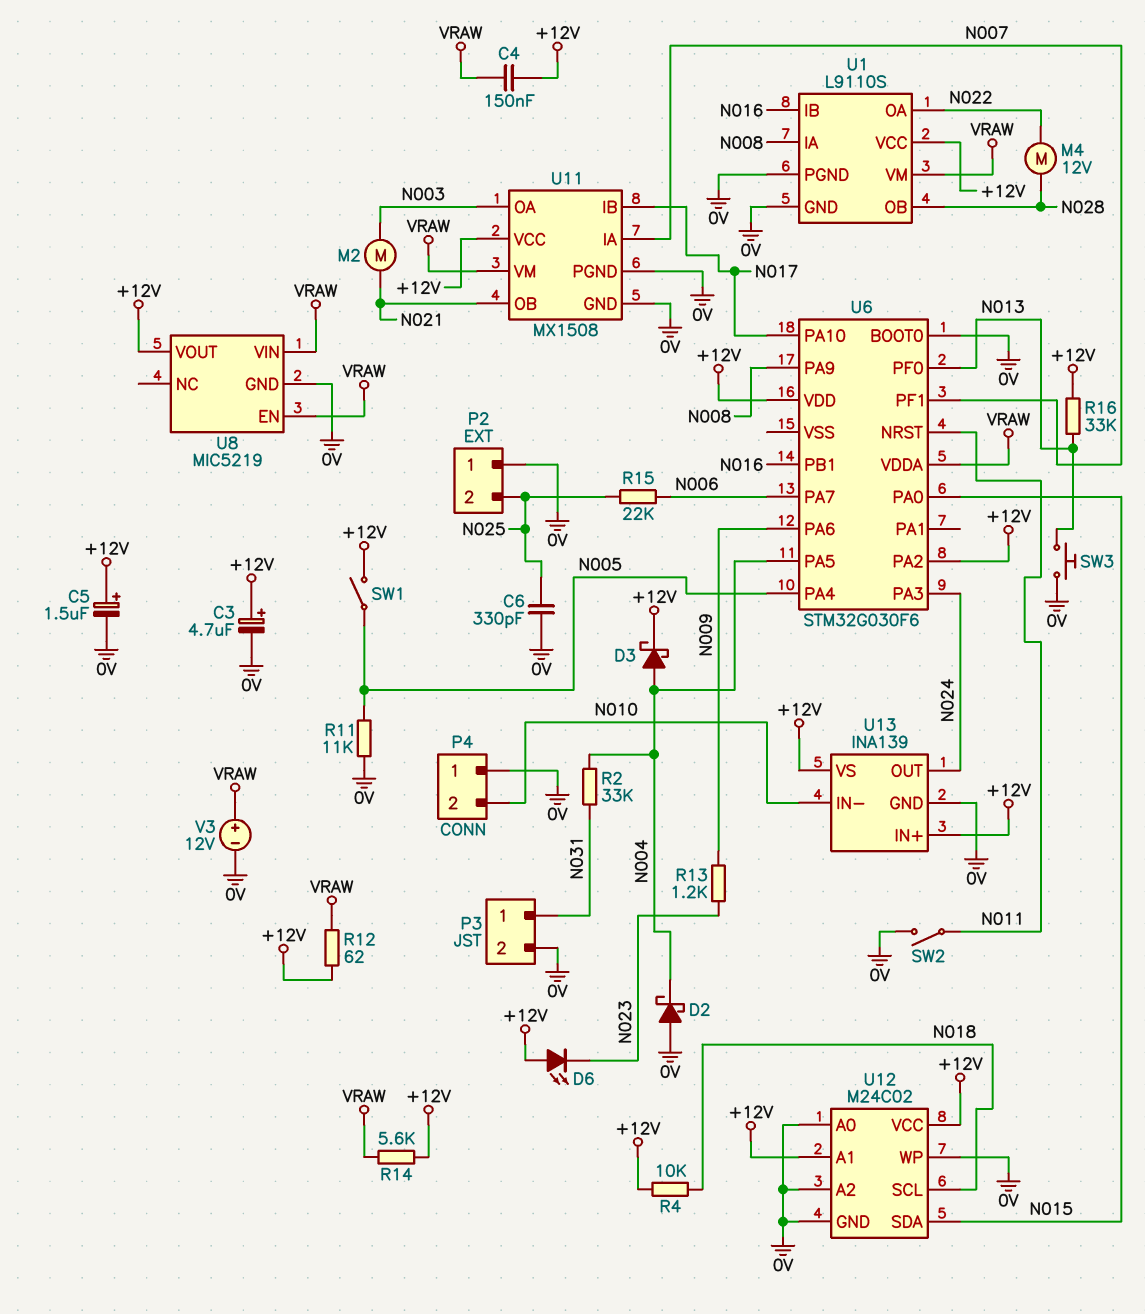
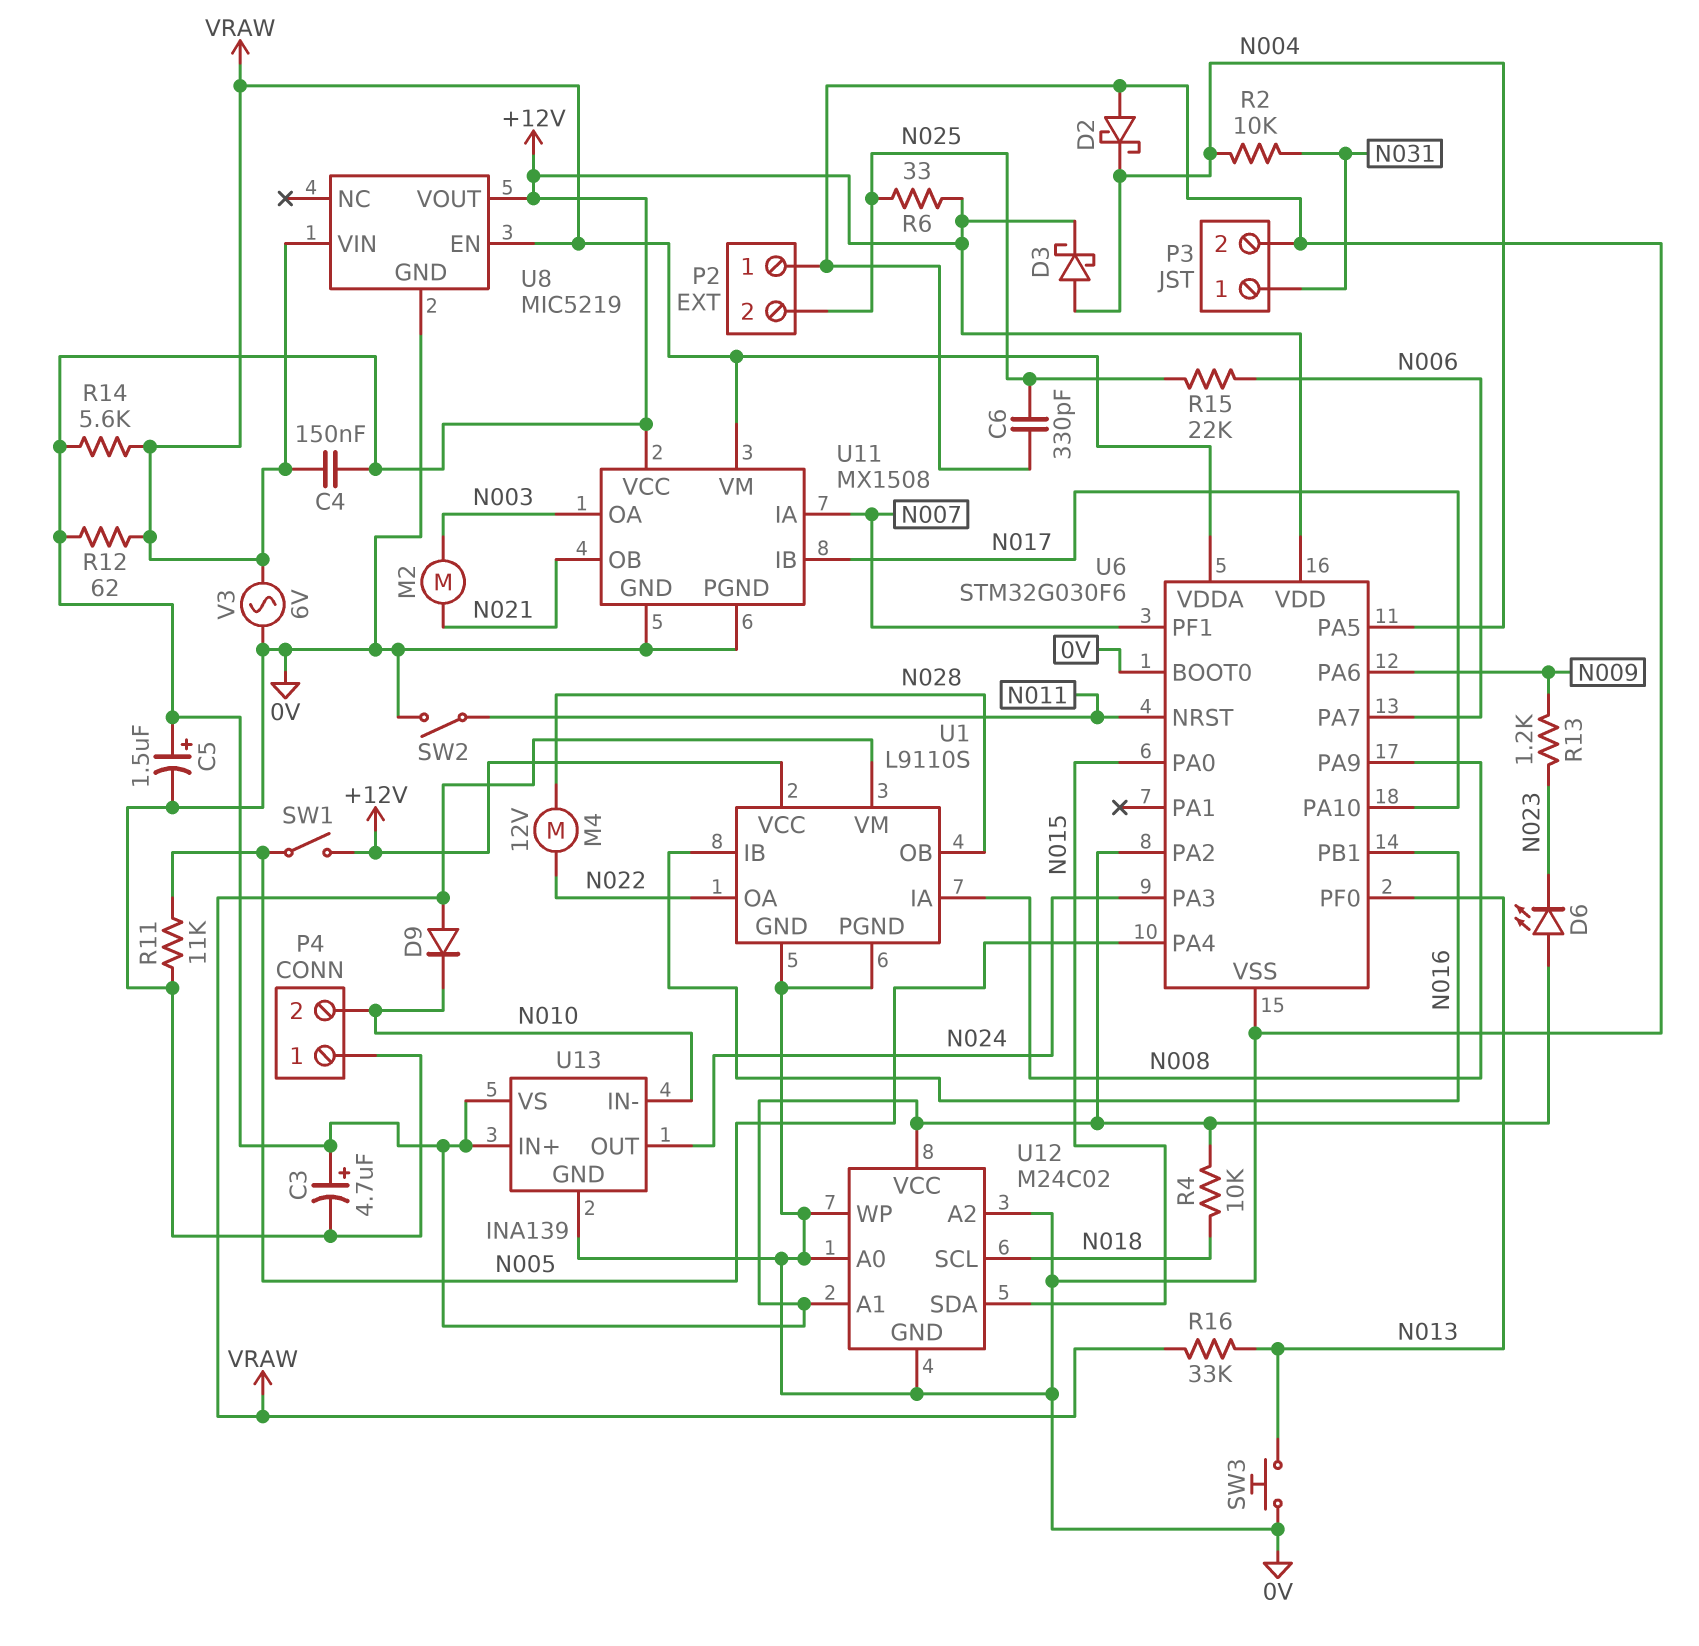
D9: none -> diode (A VRAW, K N010)
R2: 33k (N004, N031) -> 10k (N004, N031)
R6: none -> 33 (+12V, N025)
R16: 33k (+12V, N013) -> 33k (N013, VRAW)
U6 pin VSS: none -> 0V
V3: 12V (plus VRAW, minus 0V) -> AC 6V (0V, VRAW)

